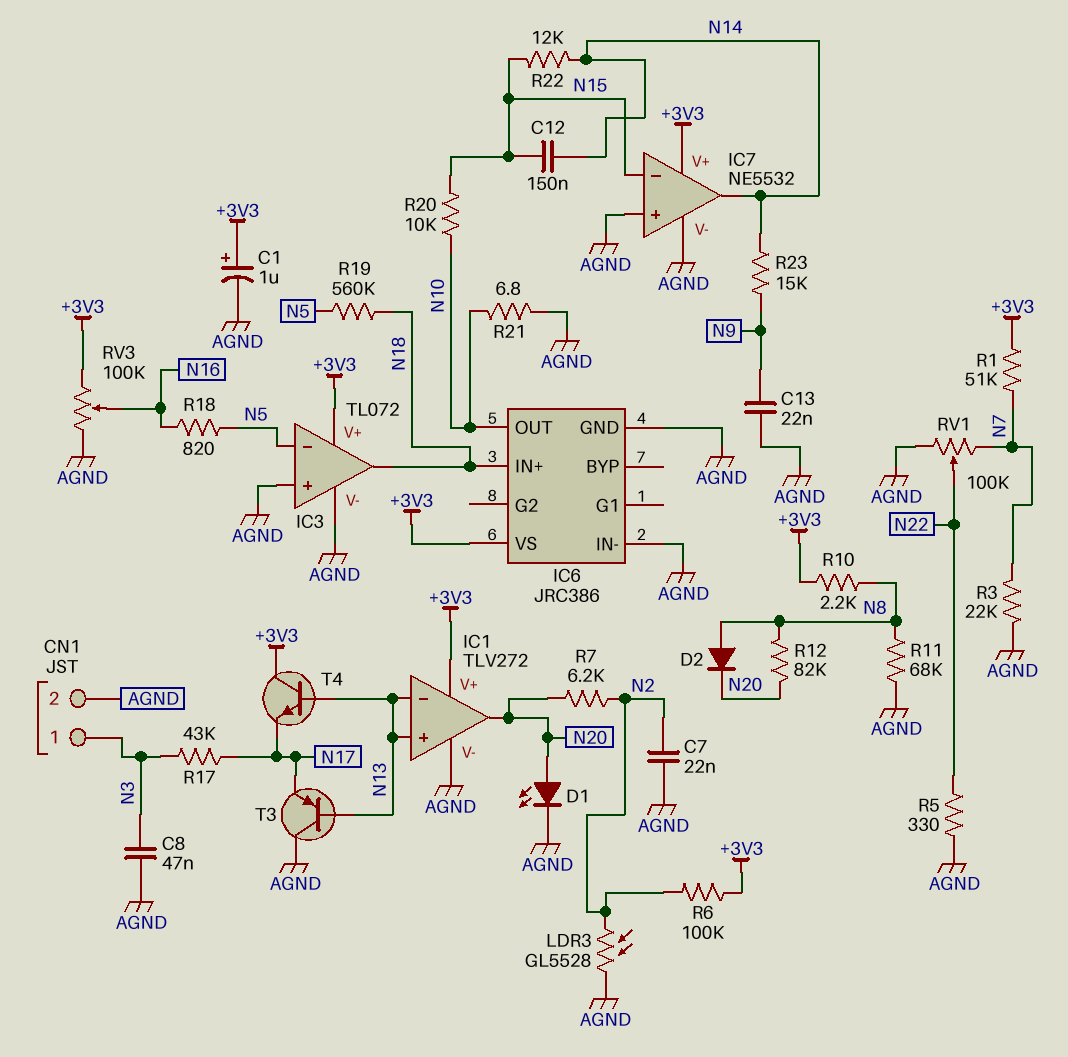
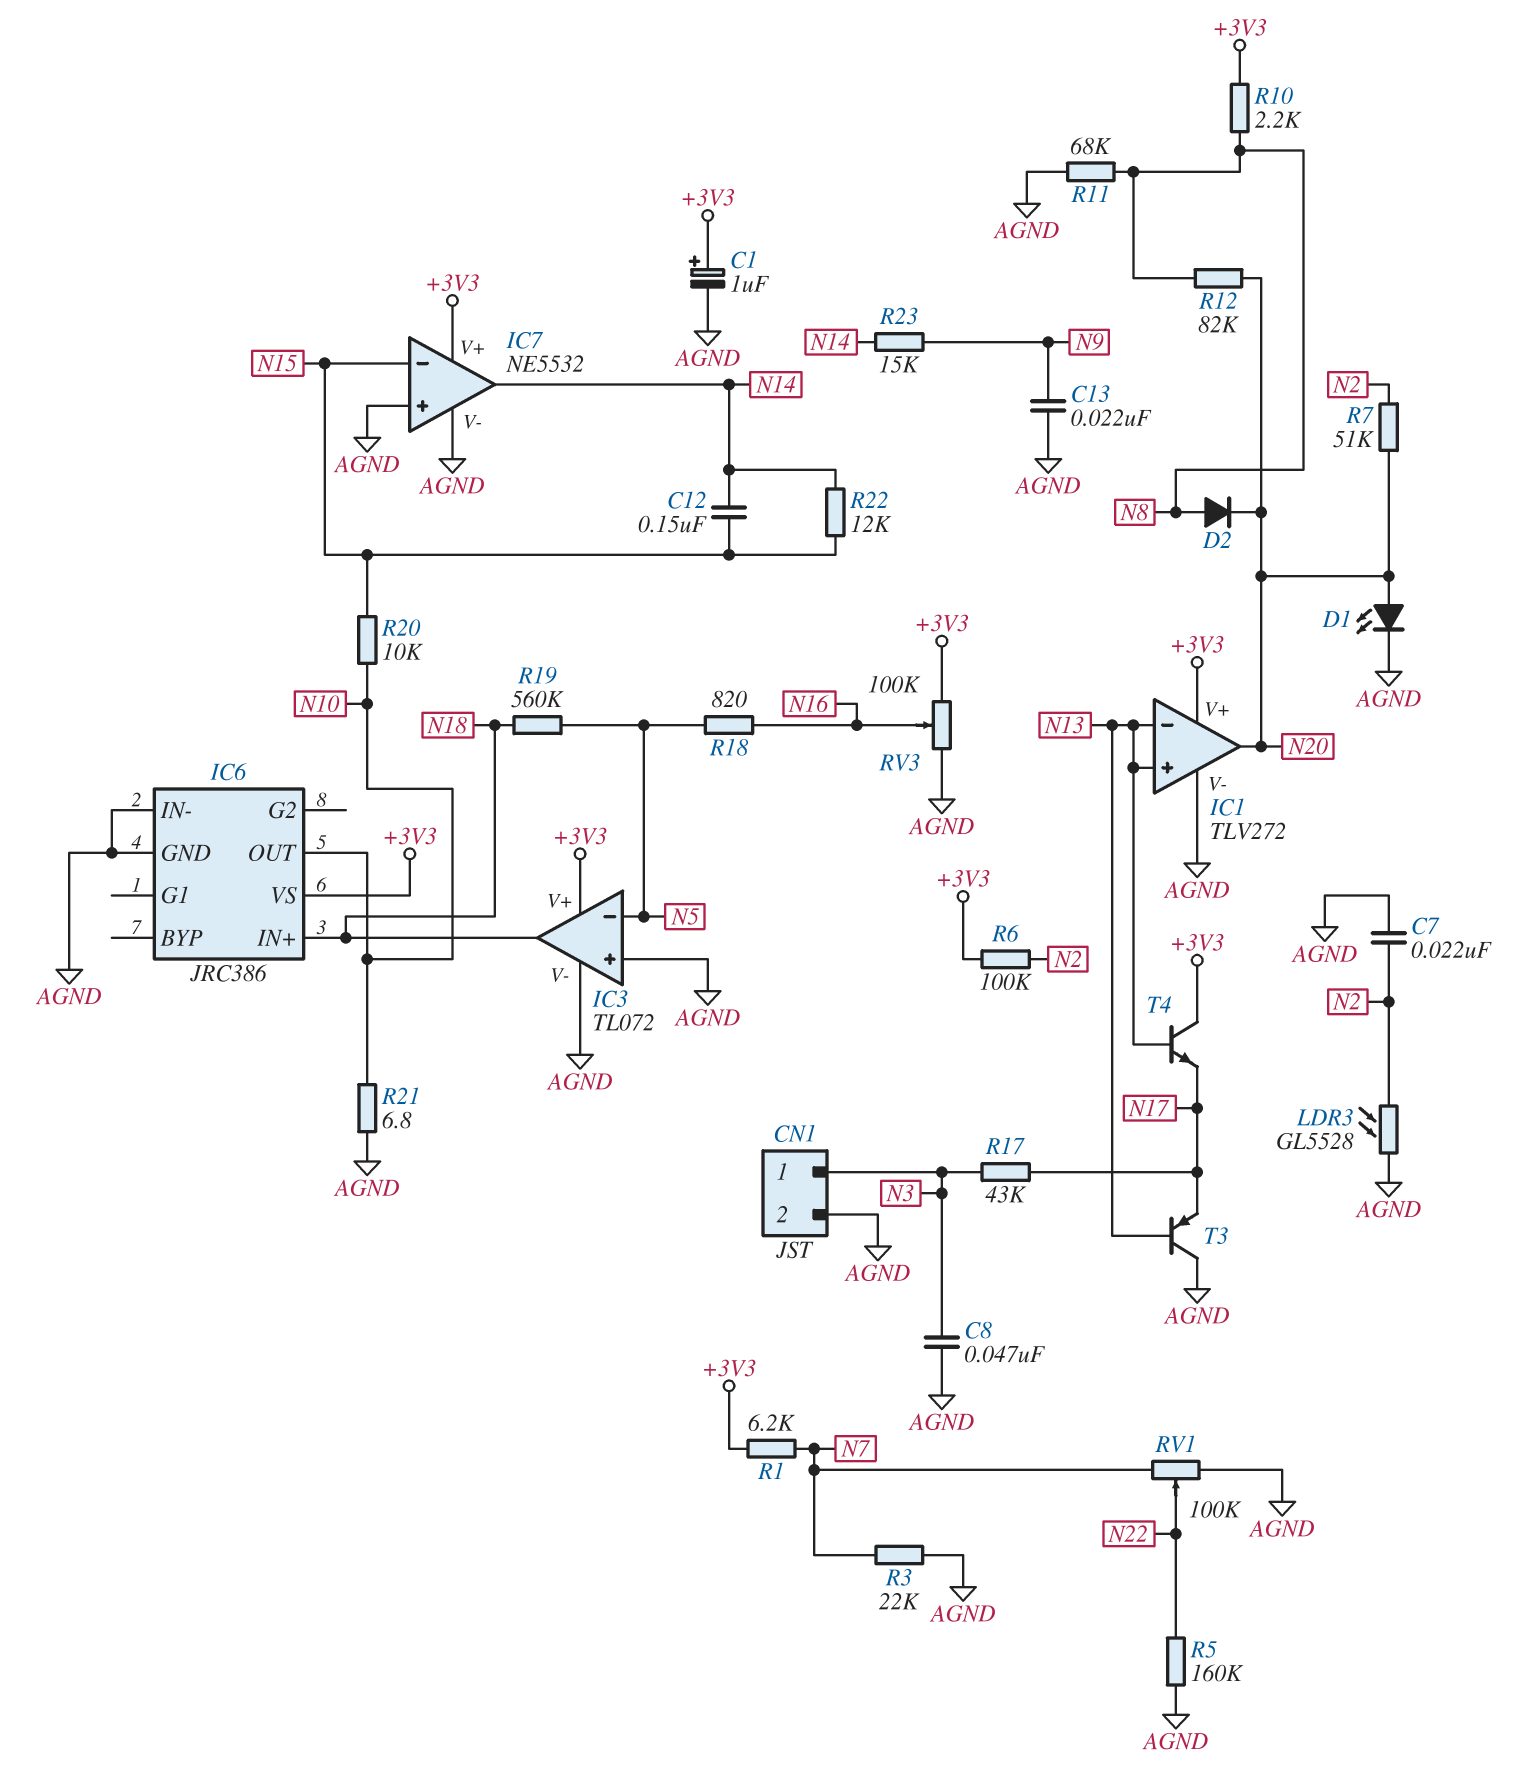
R1: 51k (+3V3, N7) -> 6.2k (+3V3, N7)
R5: 330 (AGND, N22) -> 160k (AGND, N22)
R7: 6.2k (N2, N20) -> 51k (N2, N20)

